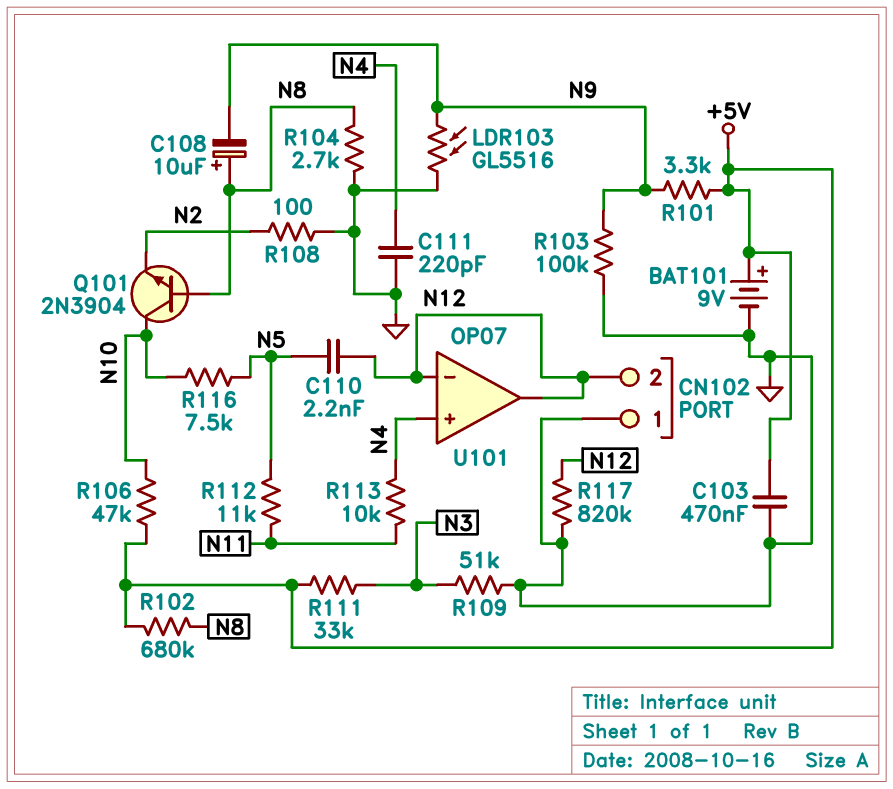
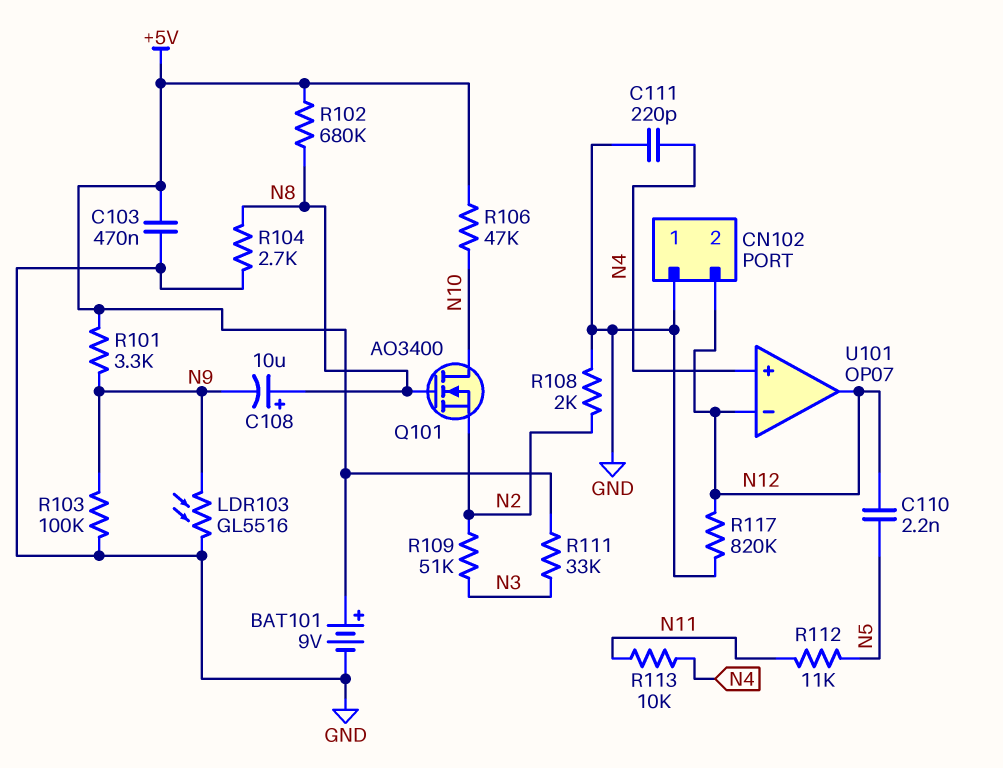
Q101: NPN 2N3904 (B N8, C N10, E N2) -> NMOS AO3400 (G N8, D N10, S N2)
R108: 100 (GND, N2) -> 2k (GND, N2)
R109: 51k (GND, N3) -> 51k (N2, N3)
R116: 7.5k (N5, N10) -> none

